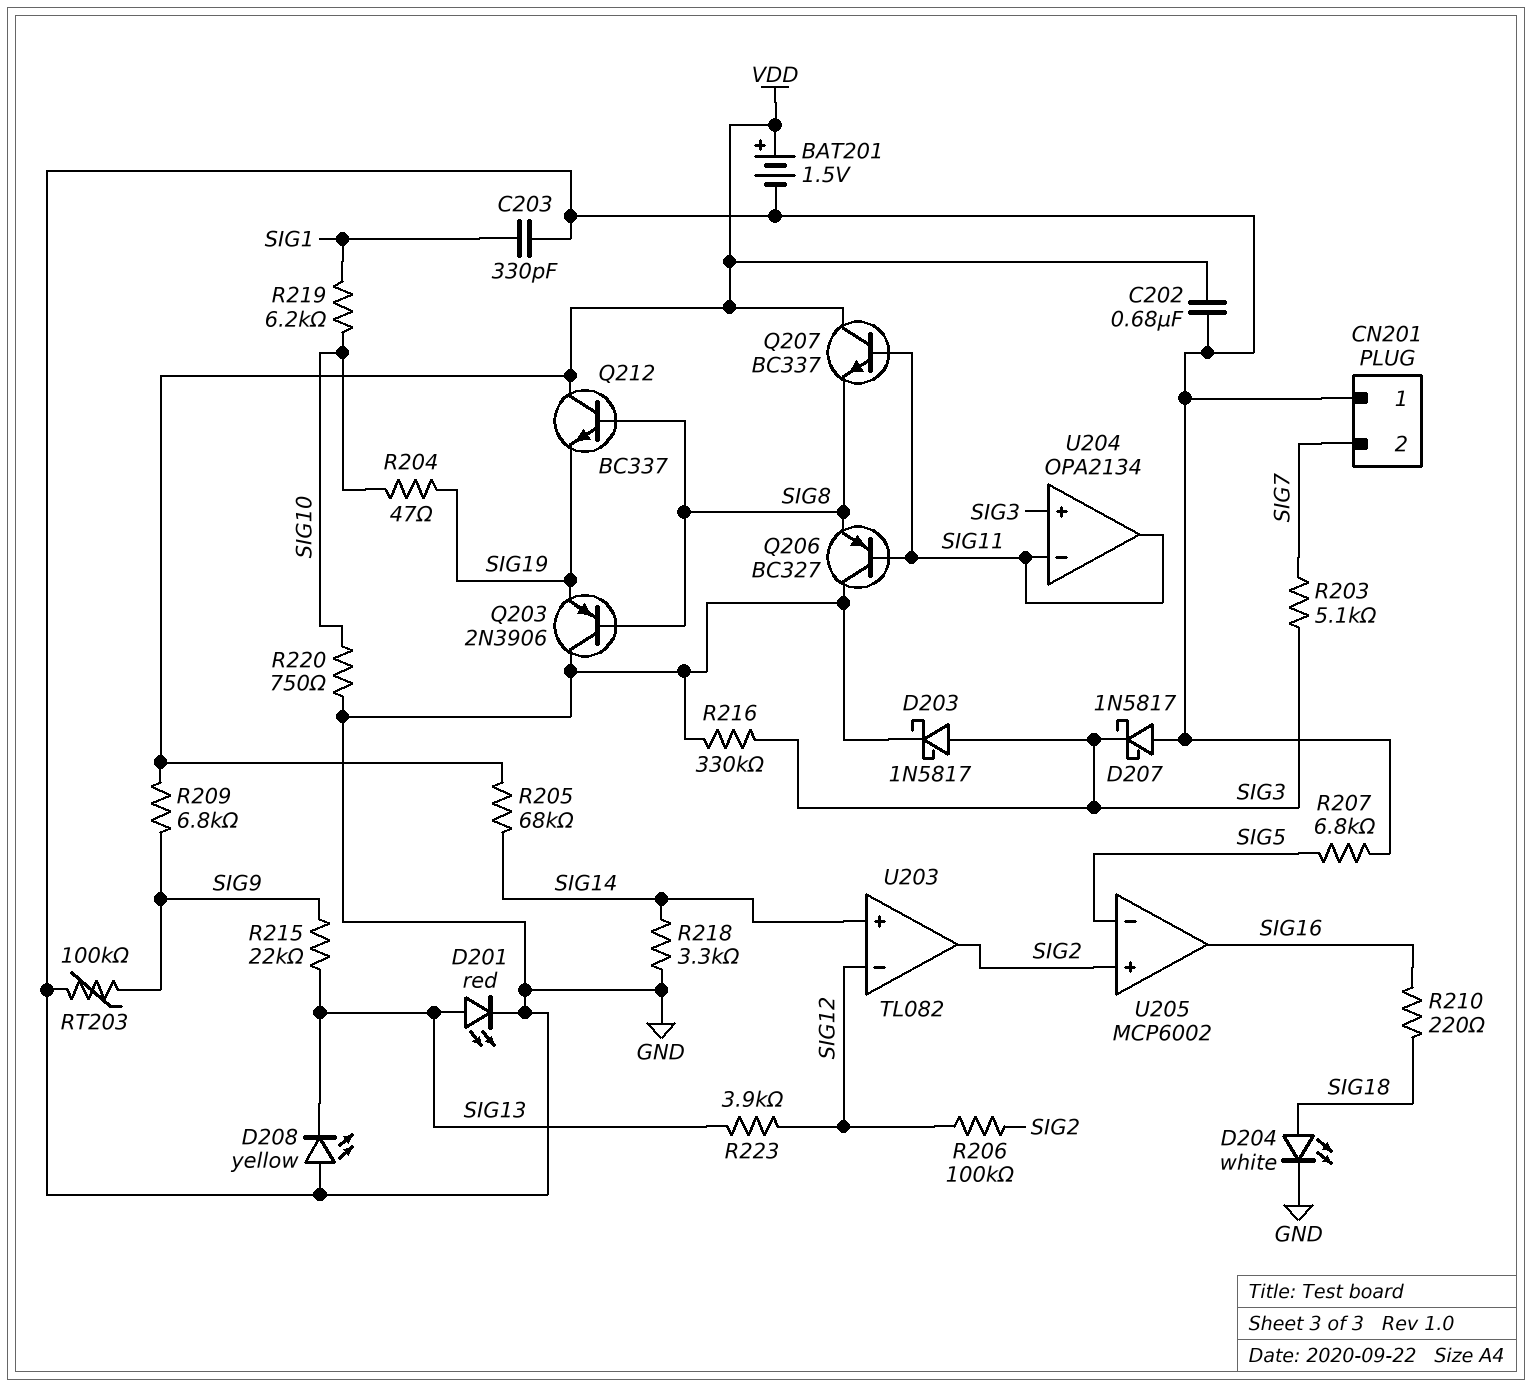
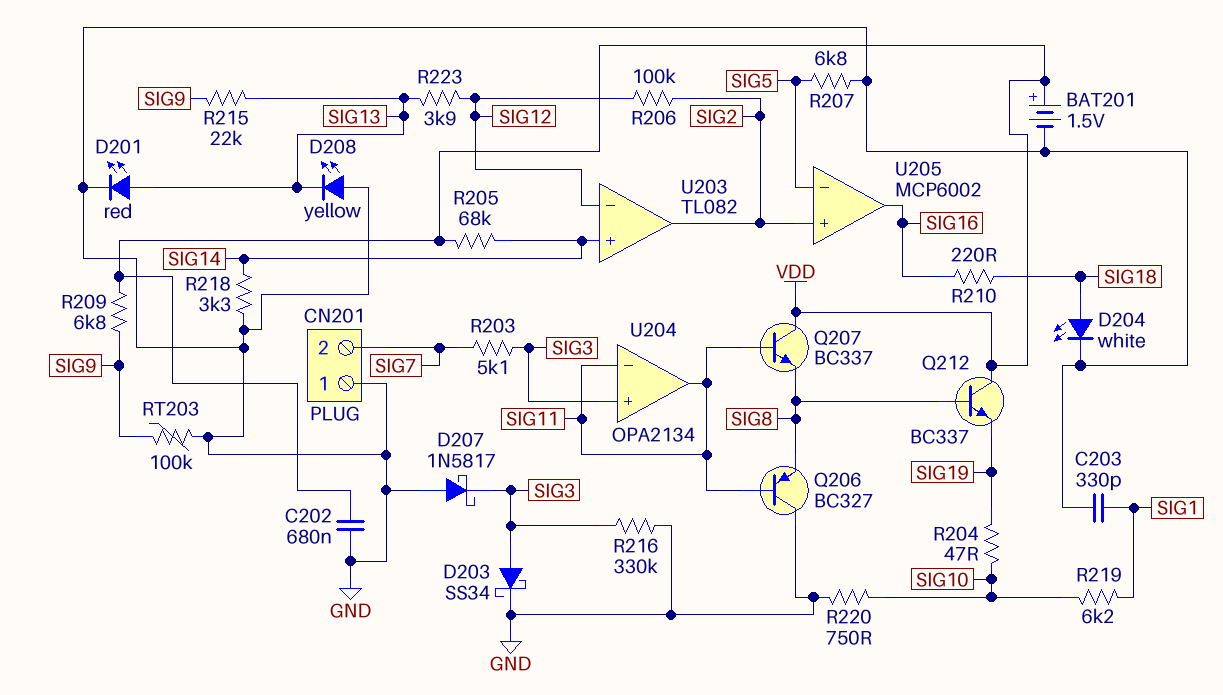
D203: schottky 1N5817 (A SIG3, K GND) -> schottky SS34 (A SIG3, K GND)
Q203: PNP 2N3906 (B SIG8, C GND, E SIG19) -> none

